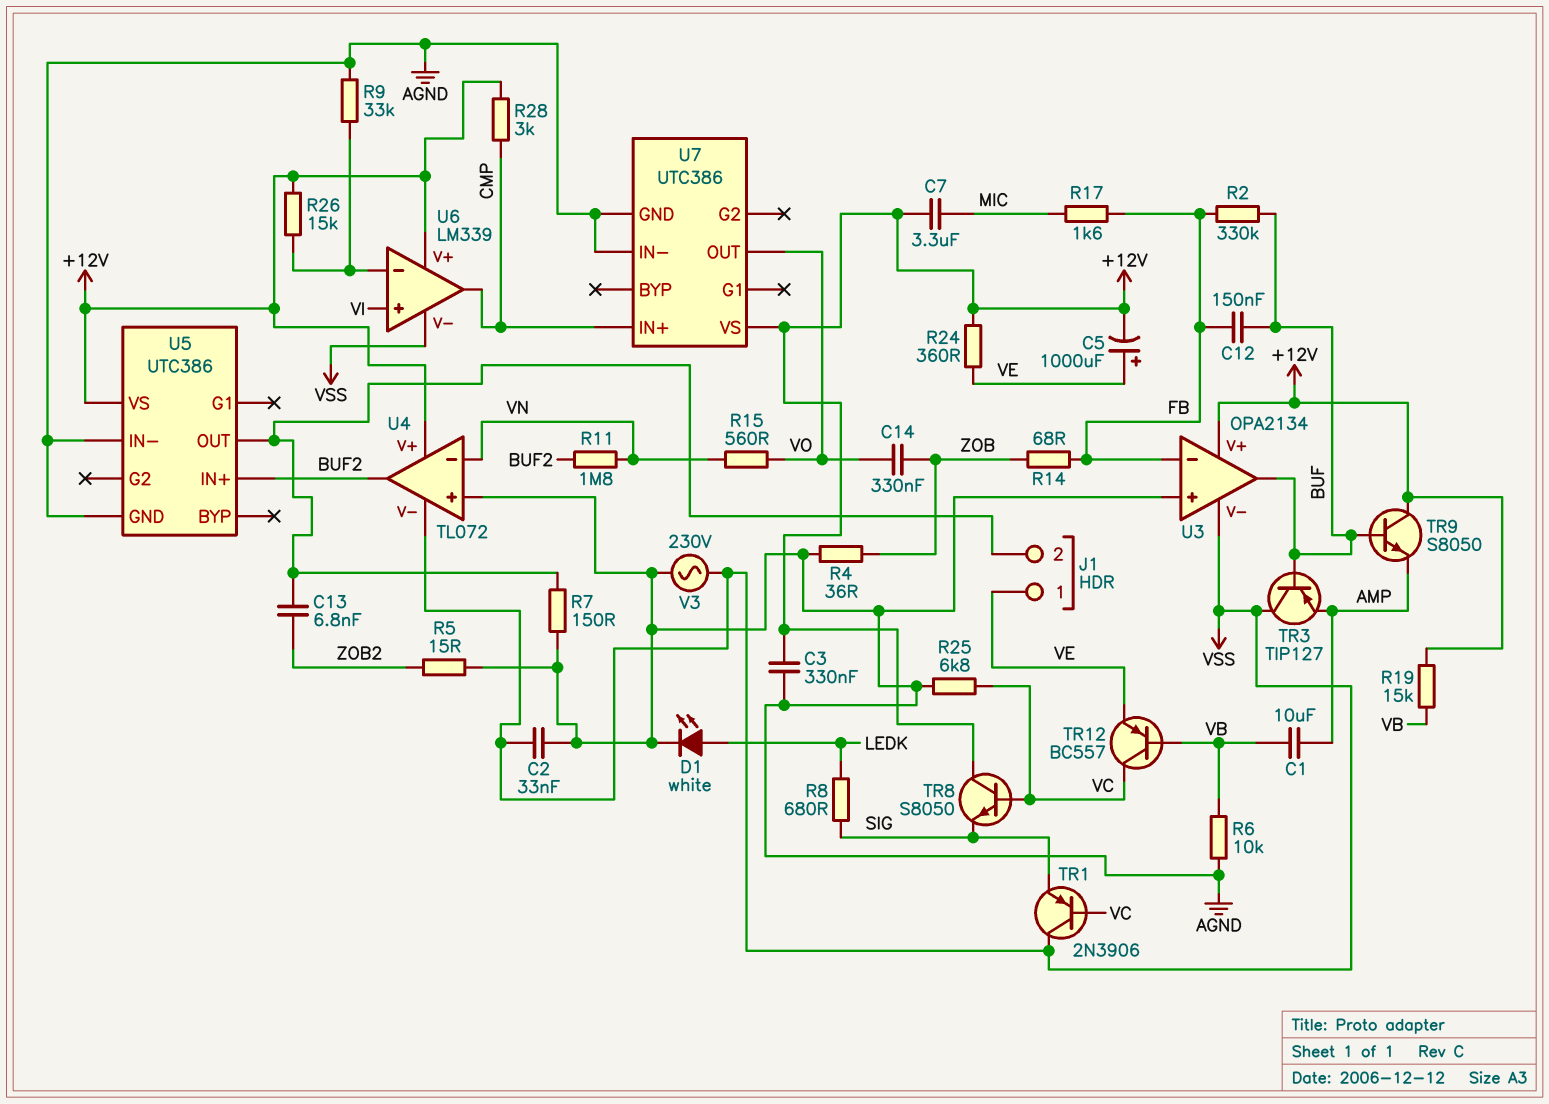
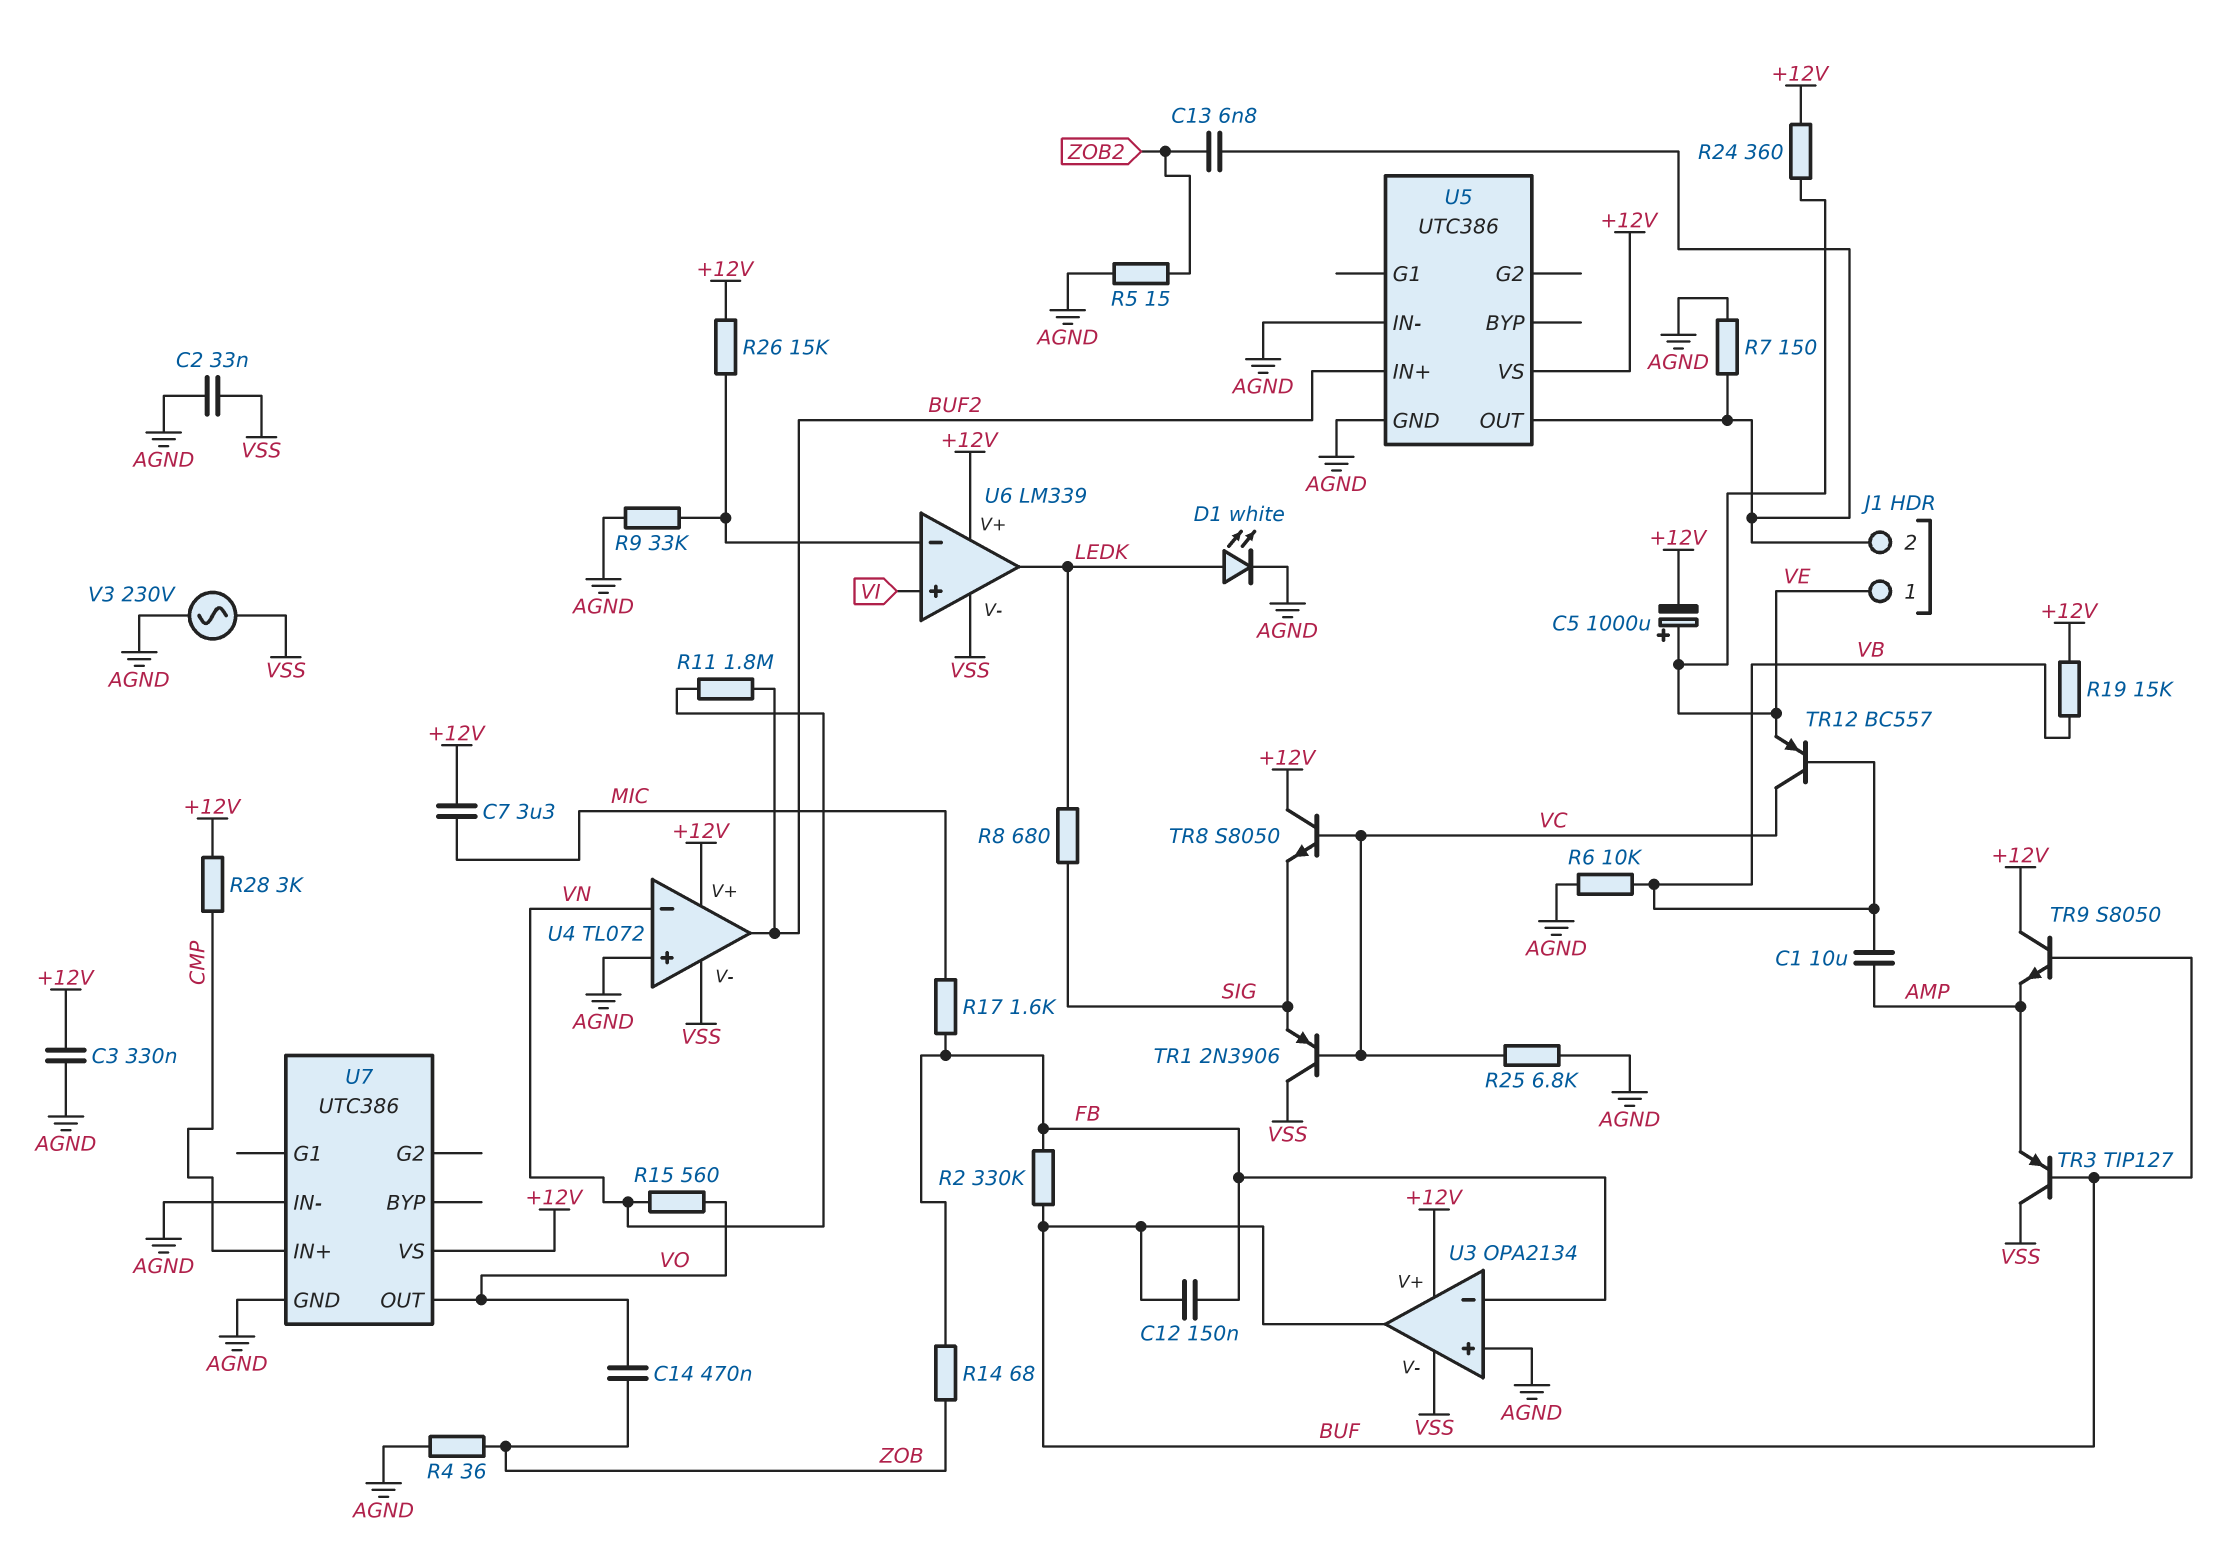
C14: 330nF (VO, ZOB) -> 470nF (VO, ZOB)
U6 pin out: CMP -> LEDK

